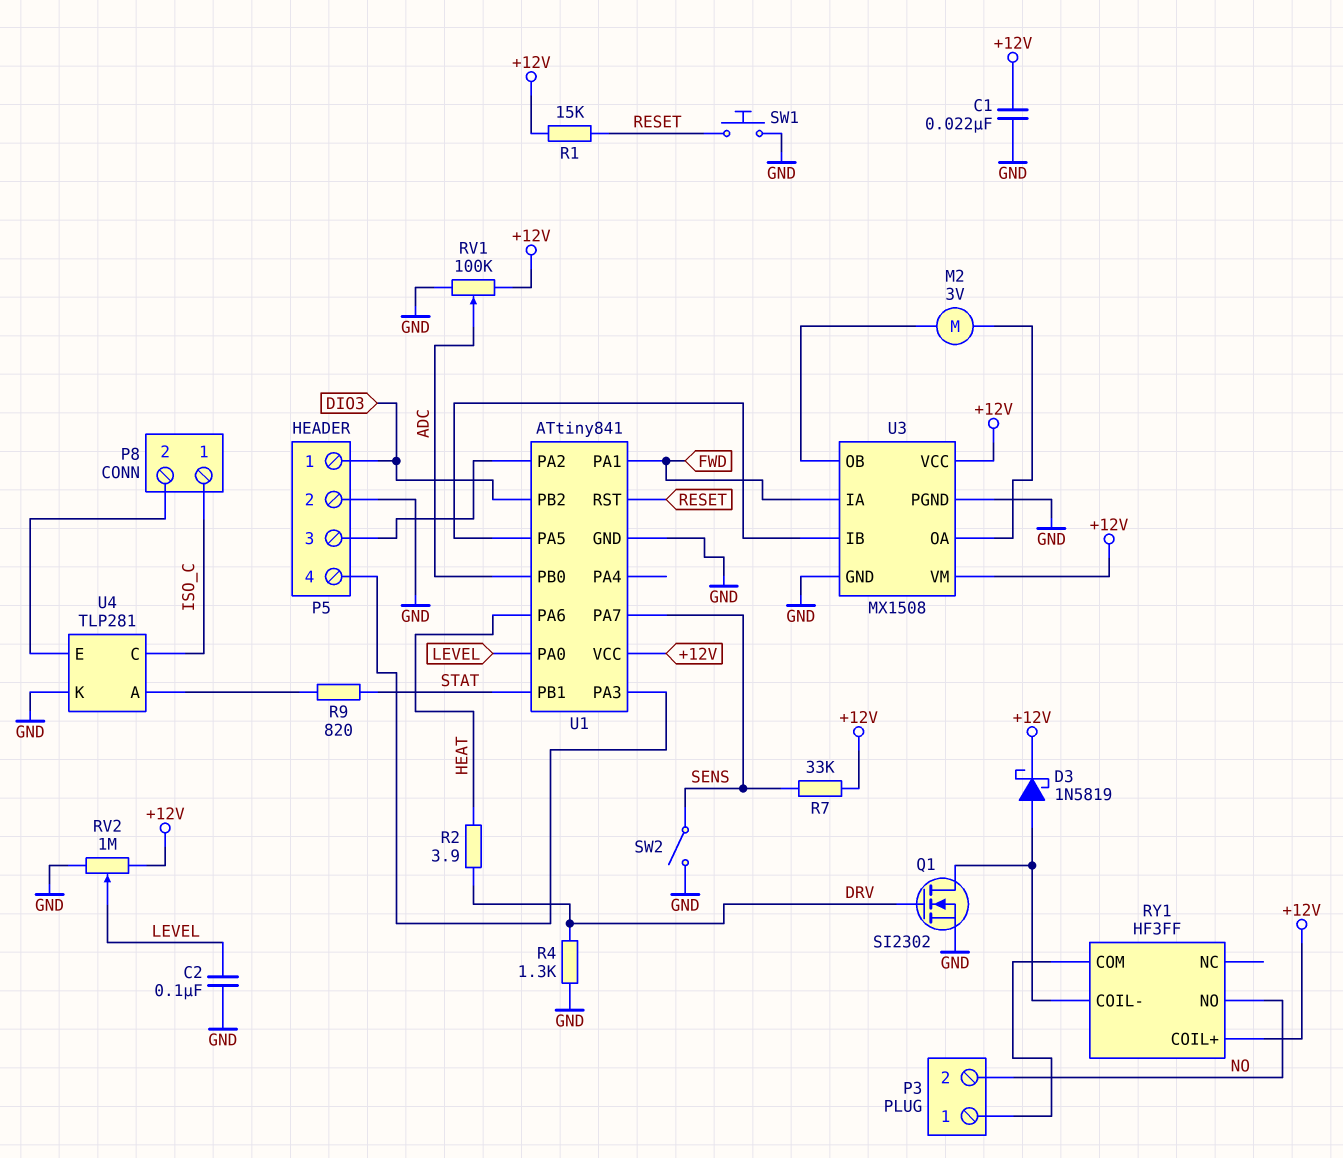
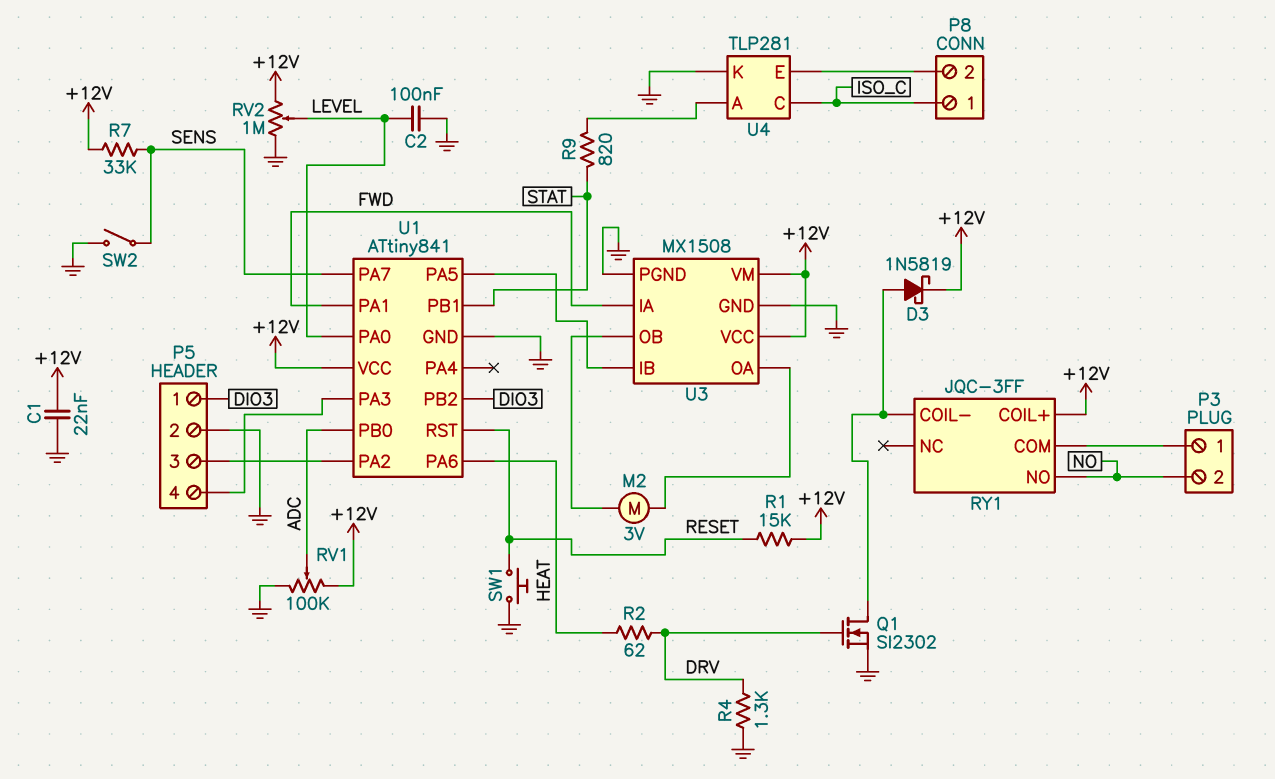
R2: 3.9 (DRV, HEAT) -> 62 (DRV, HEAT)
RY1: HF3FF -> JQC-3FF

